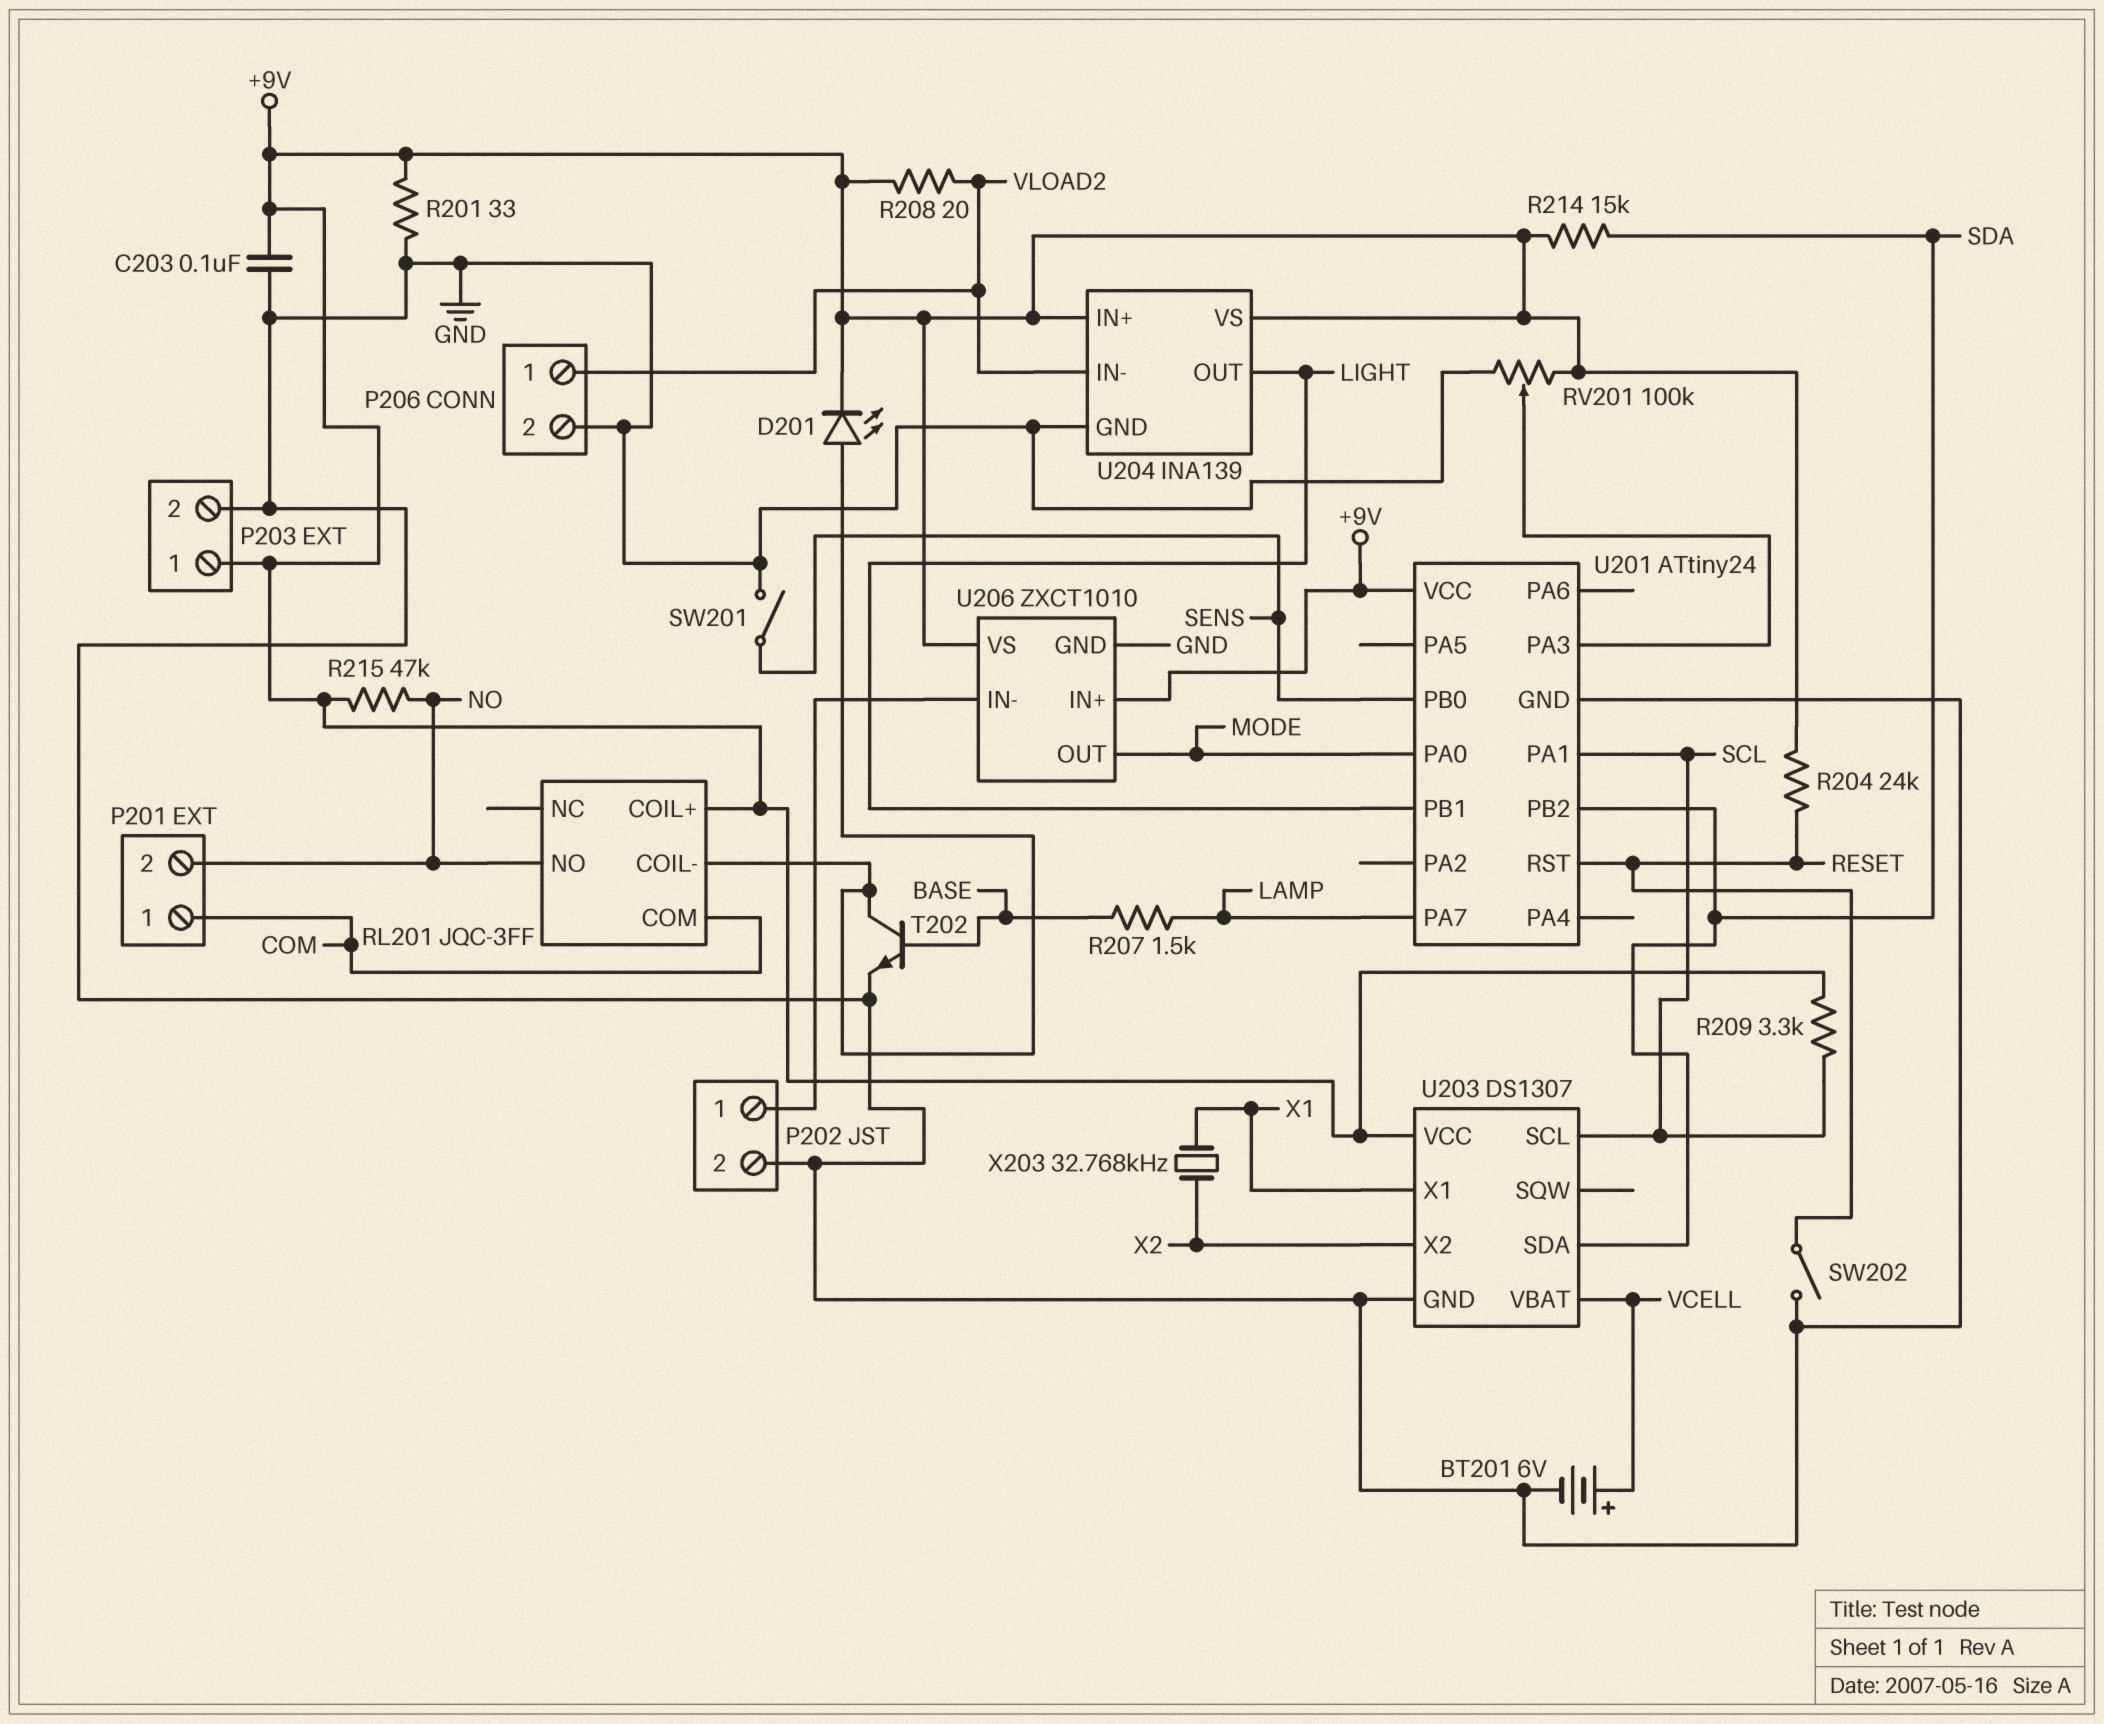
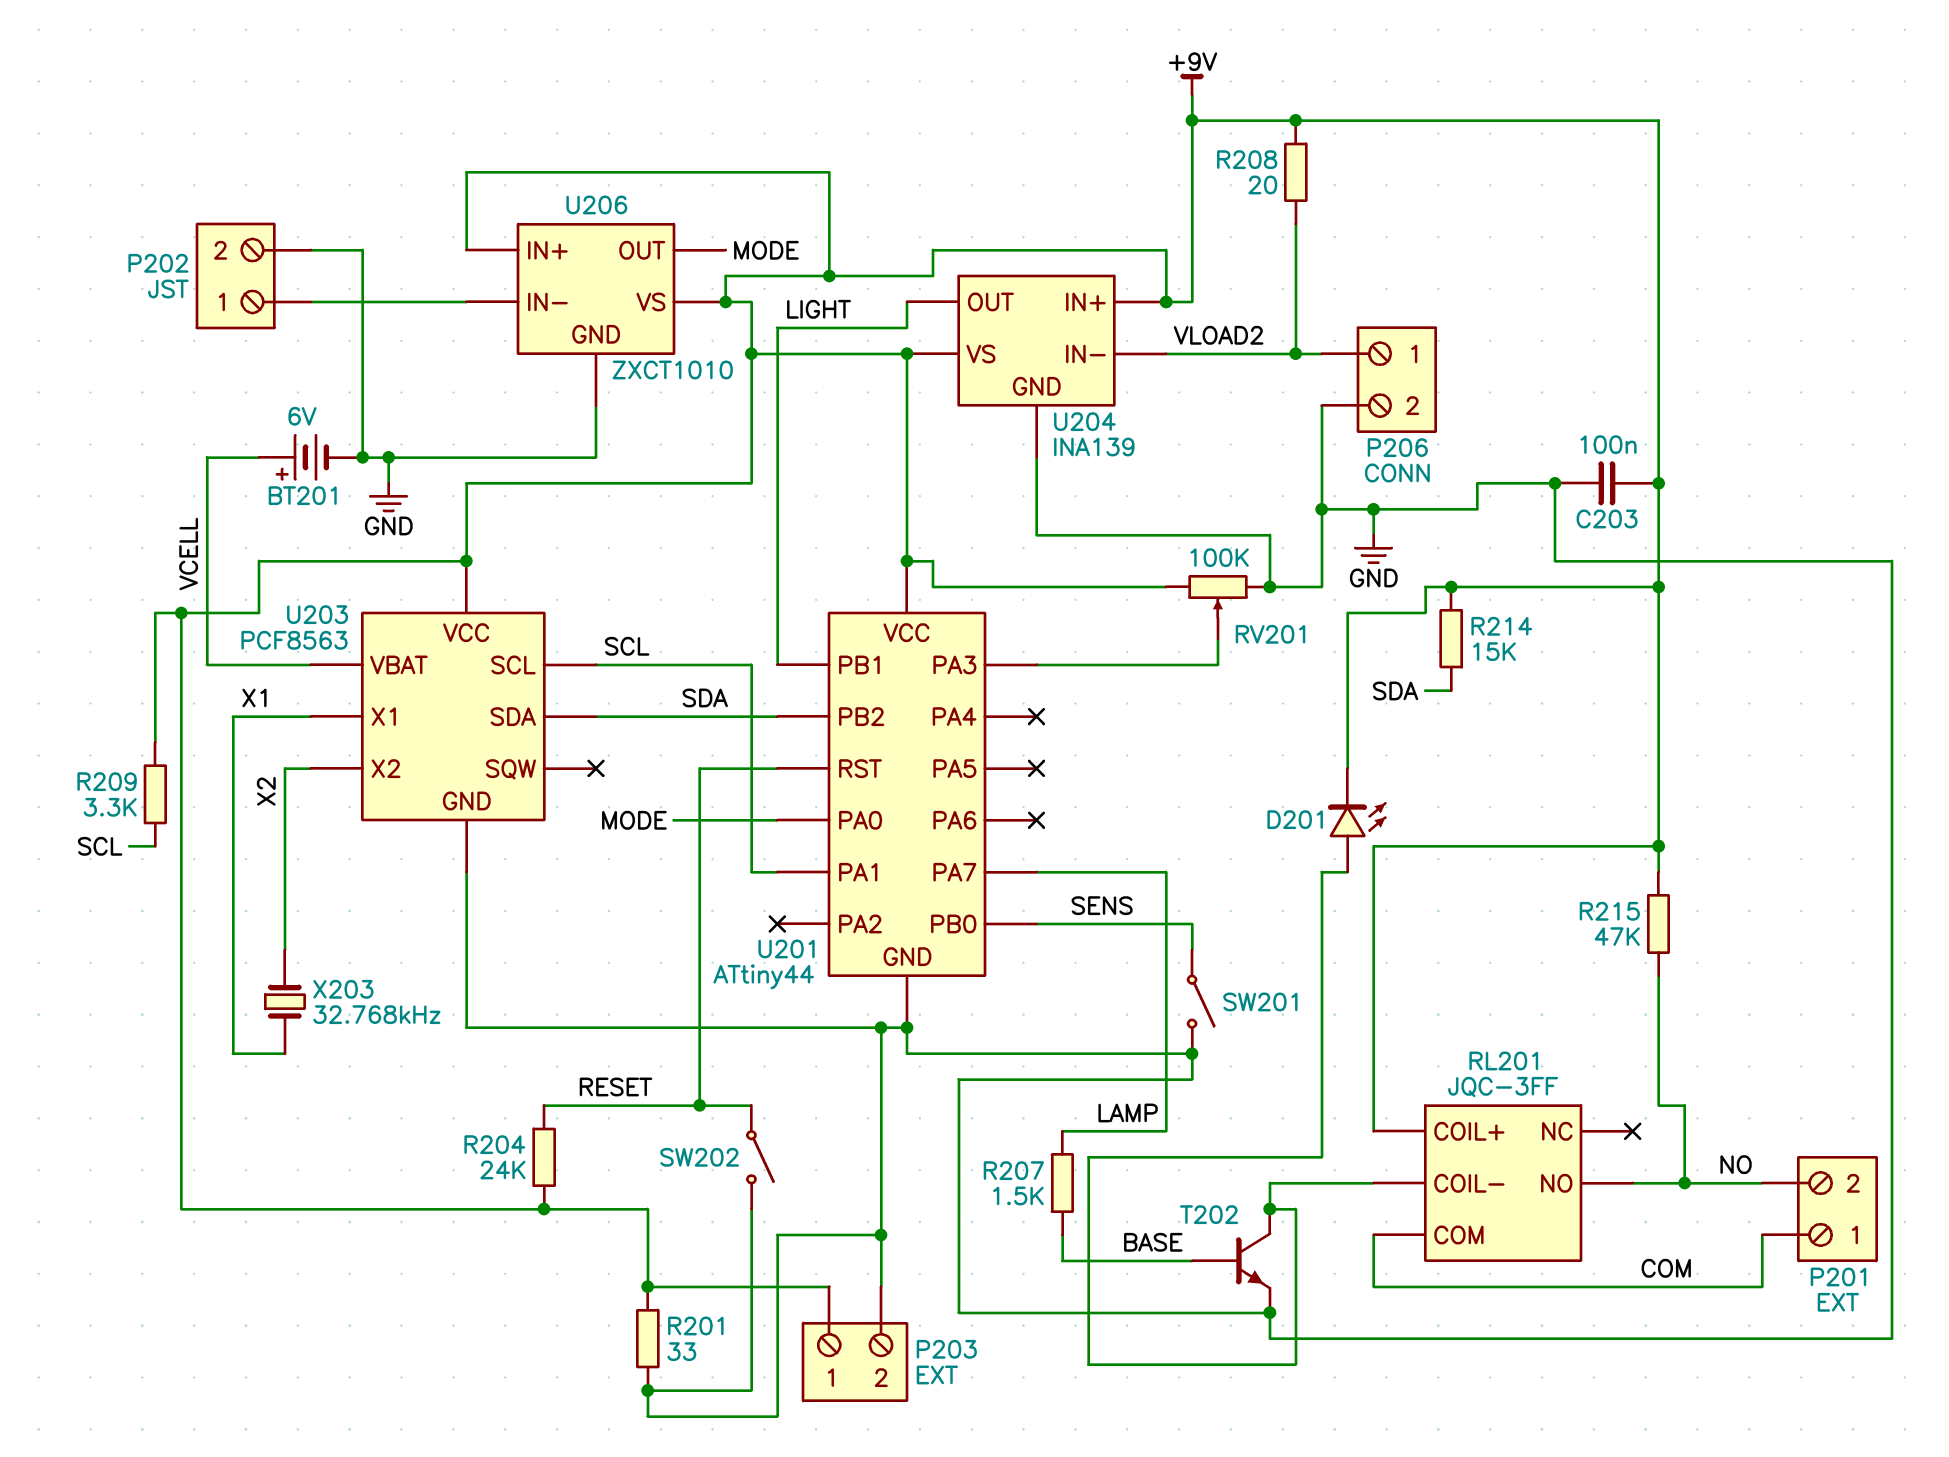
U201: ATtiny24 -> ATtiny44
U203: DS1307 -> PCF8563

